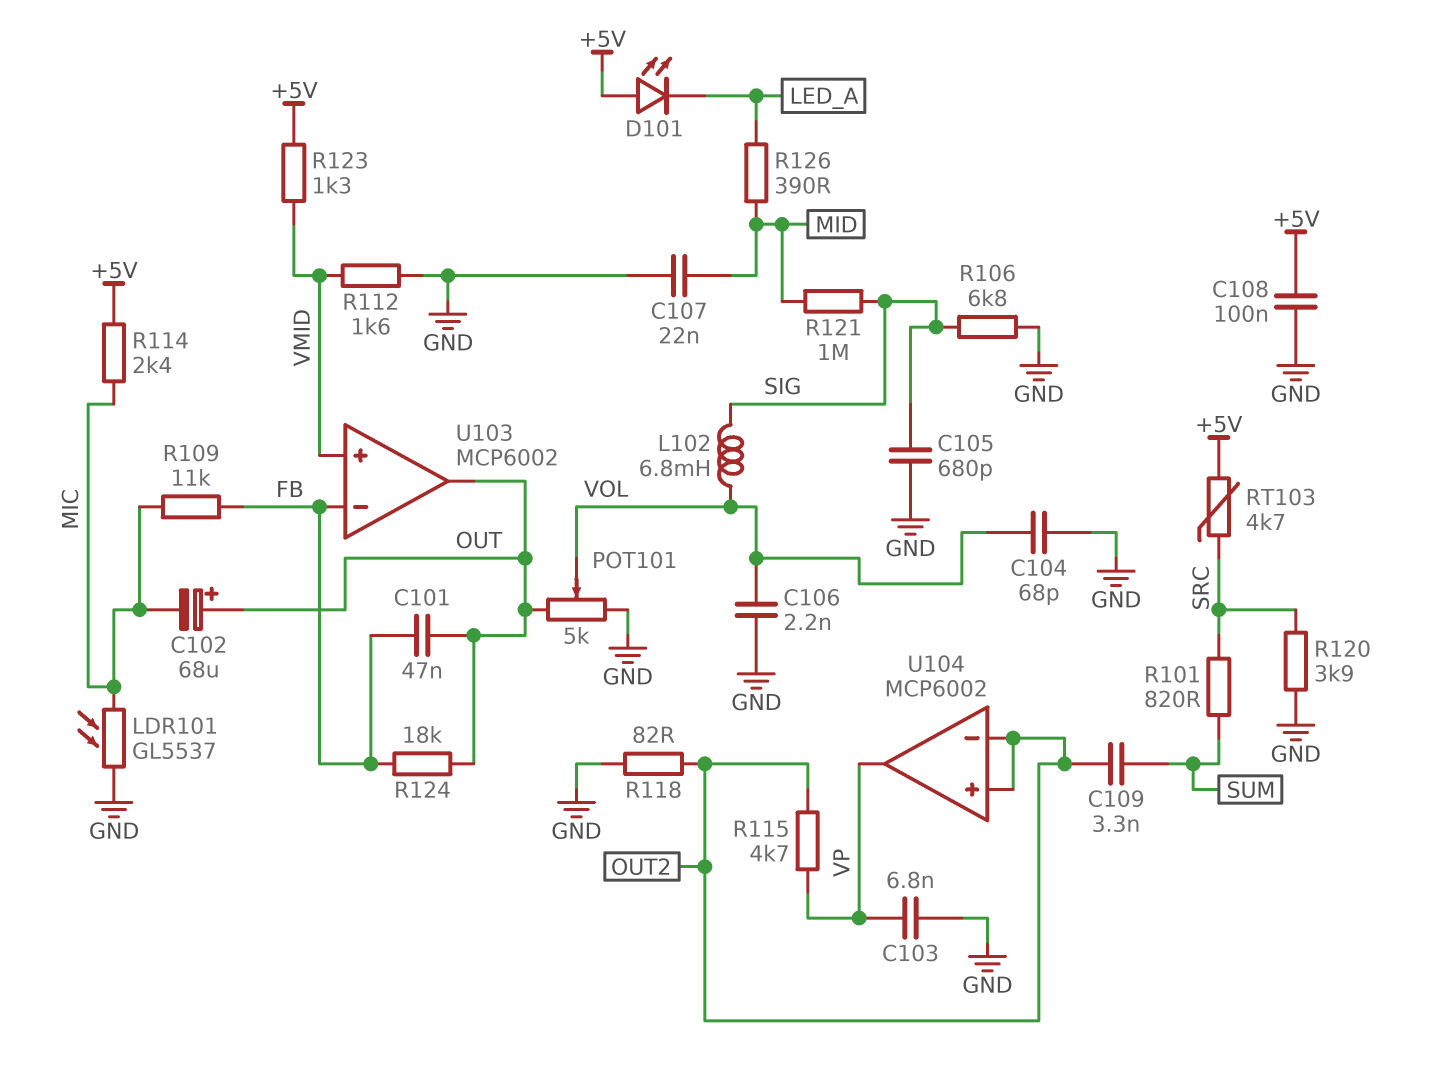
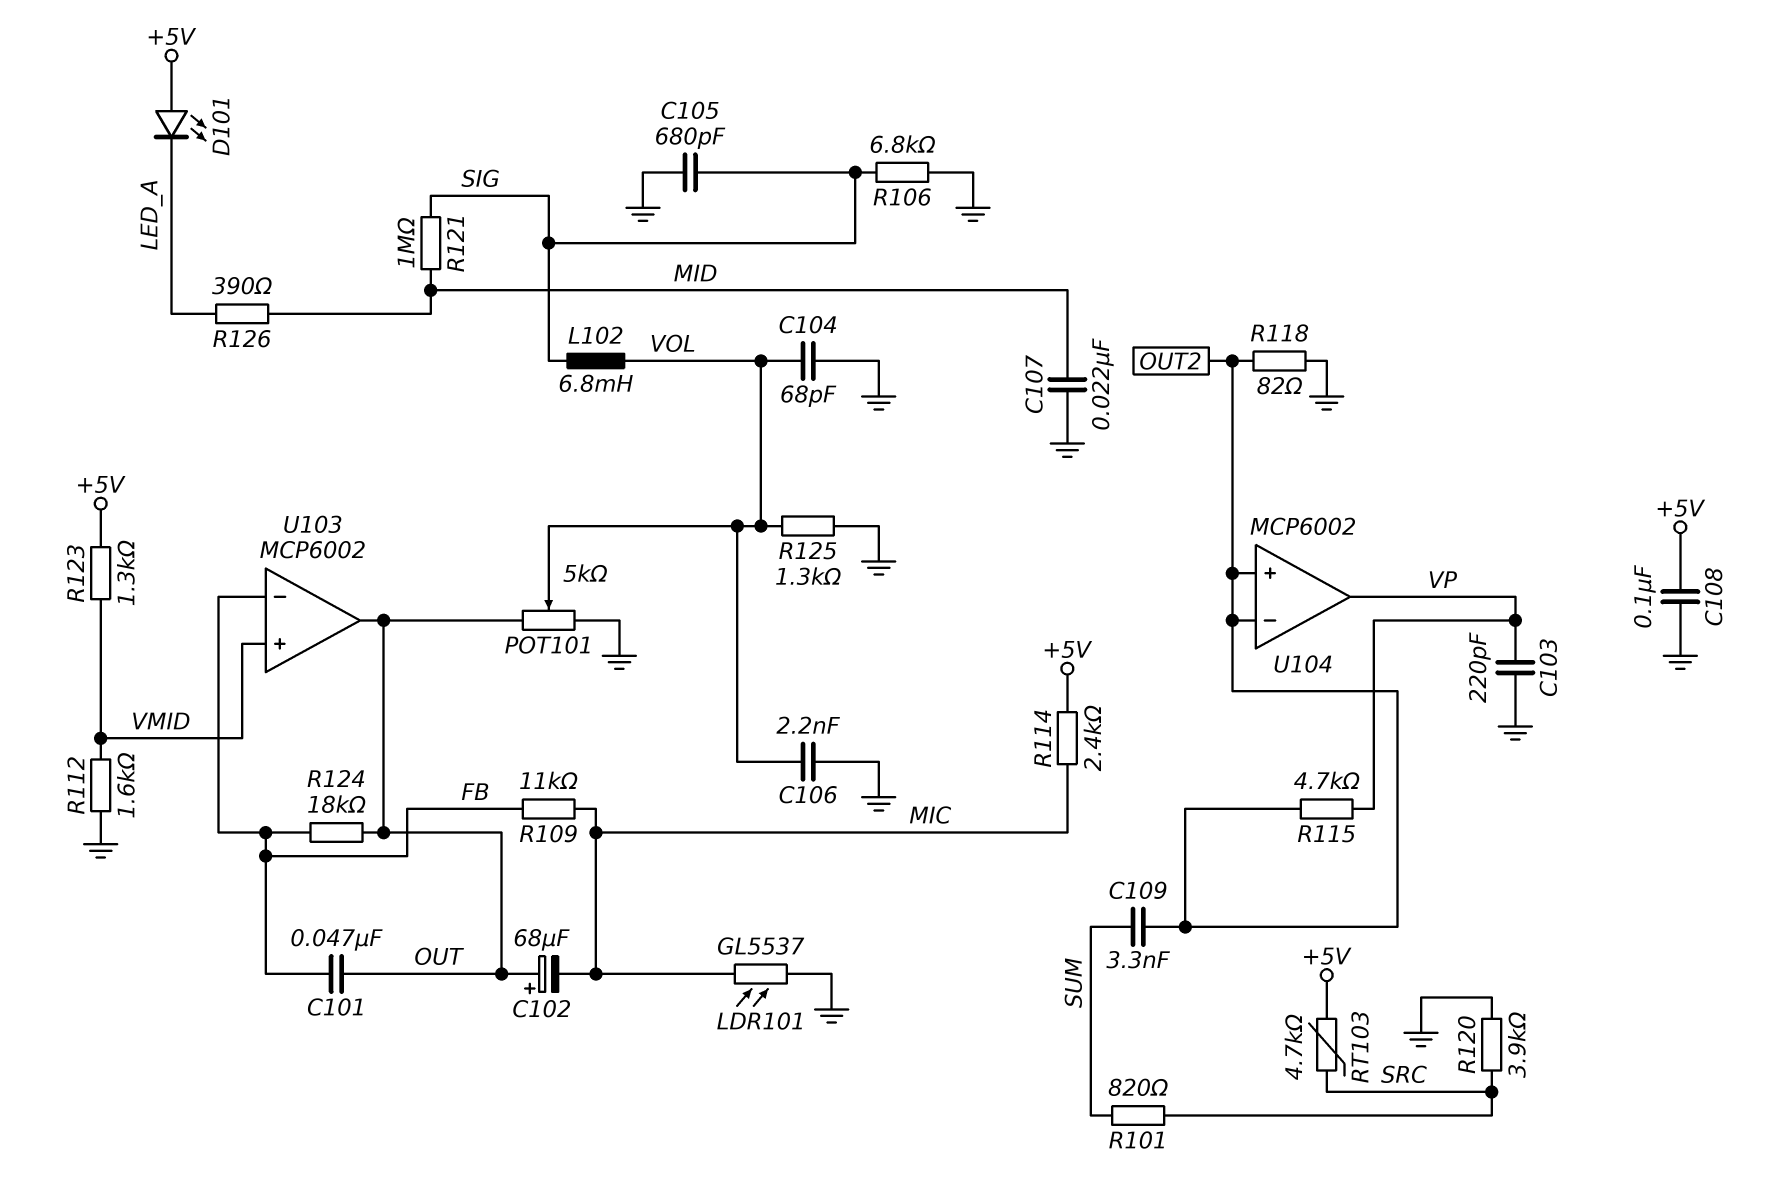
C103: 6.8nF (GND, VP) -> 220pF (GND, VP)
R125: none -> 1.3k (GND, VOL)

